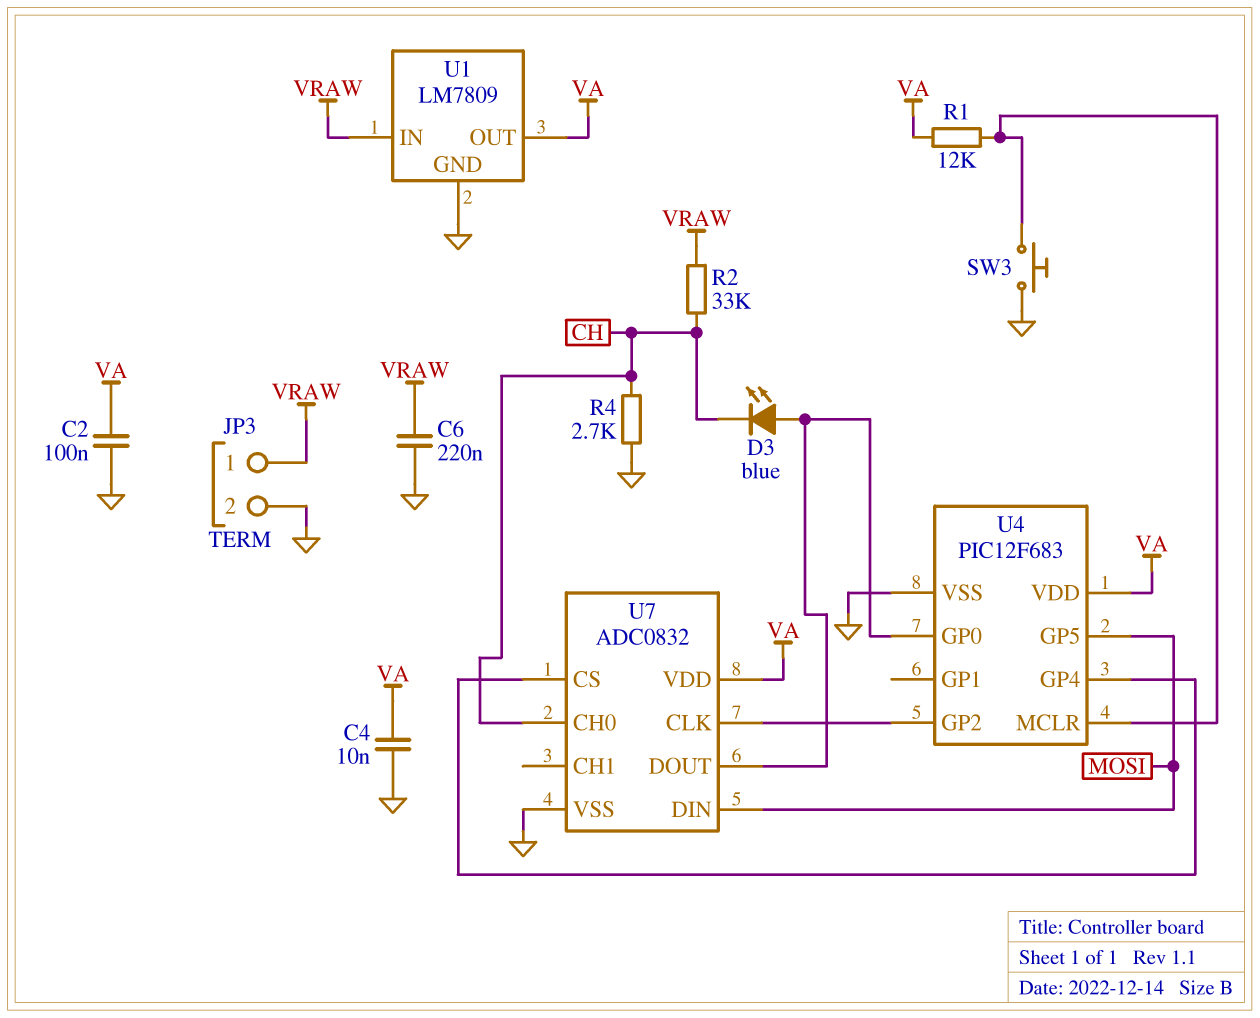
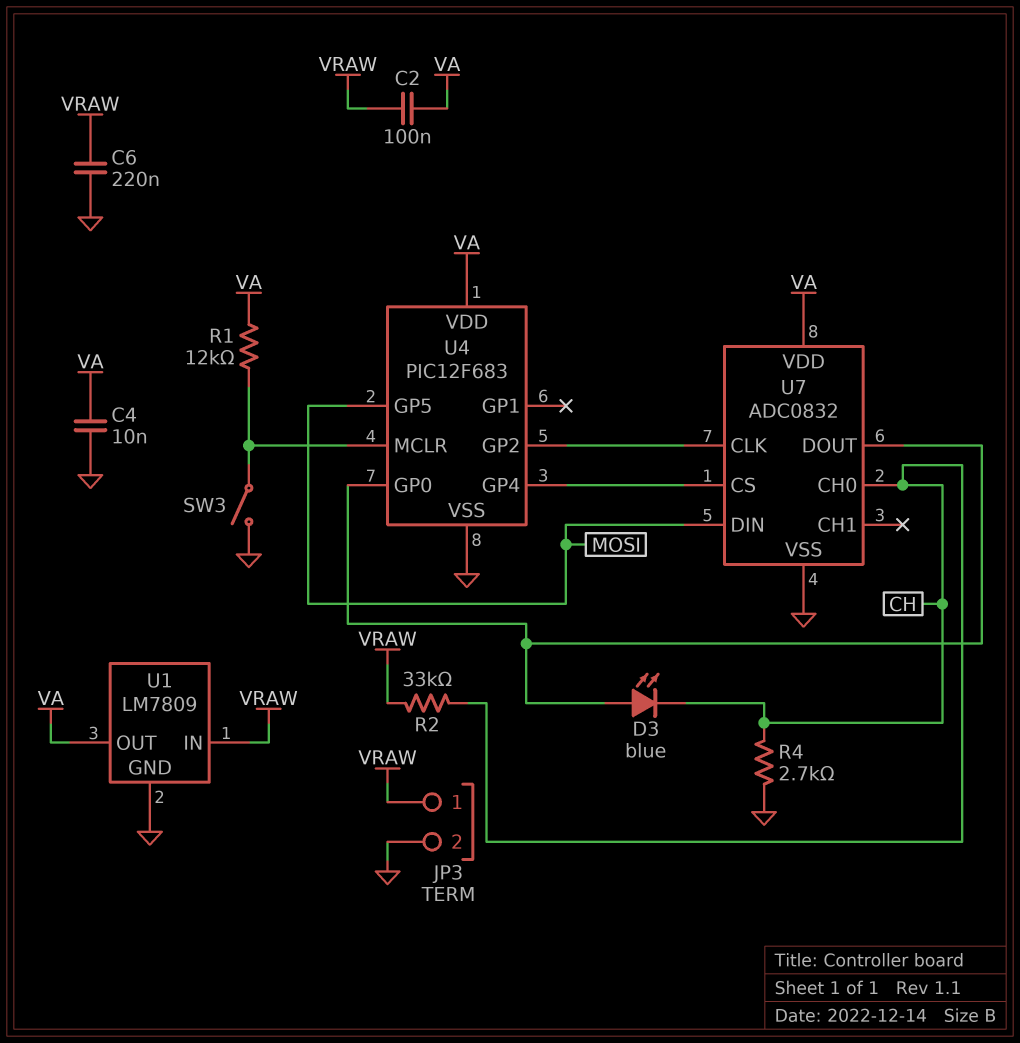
C2: 100nF (GND, VA) -> 100nF (VA, VRAW)
SW3: button (GND, U4/MCLR) -> switch (GND, U4/MCLR)

